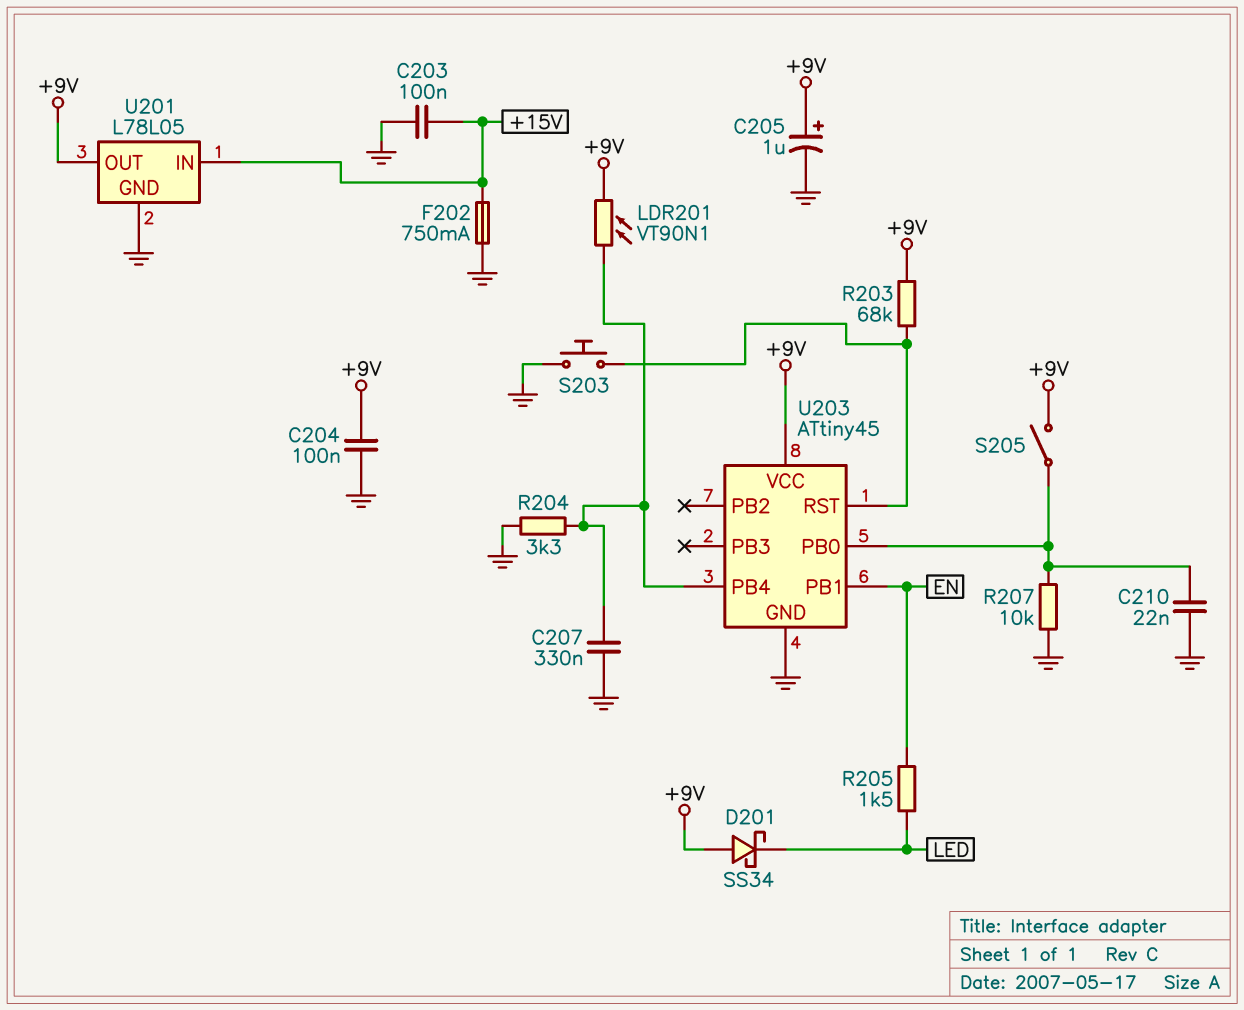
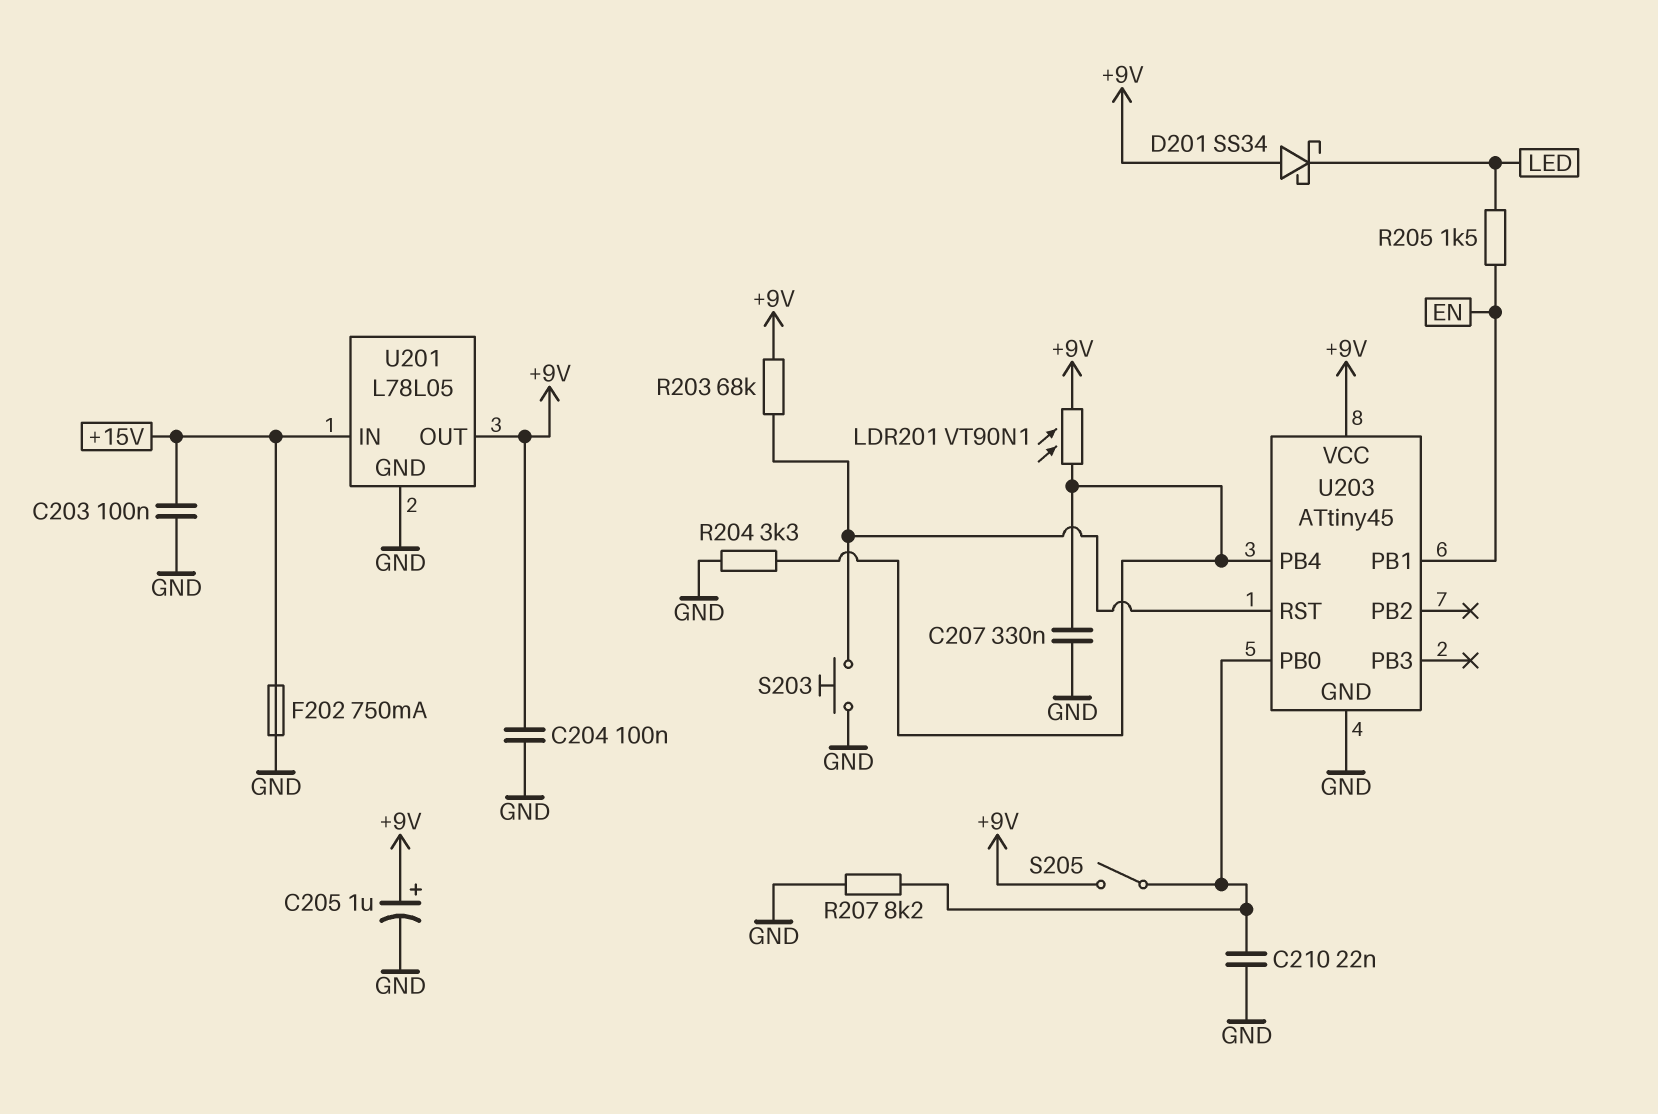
R207: 10k (GND, U203/PB0) -> 8.2k (GND, U203/PB0)

